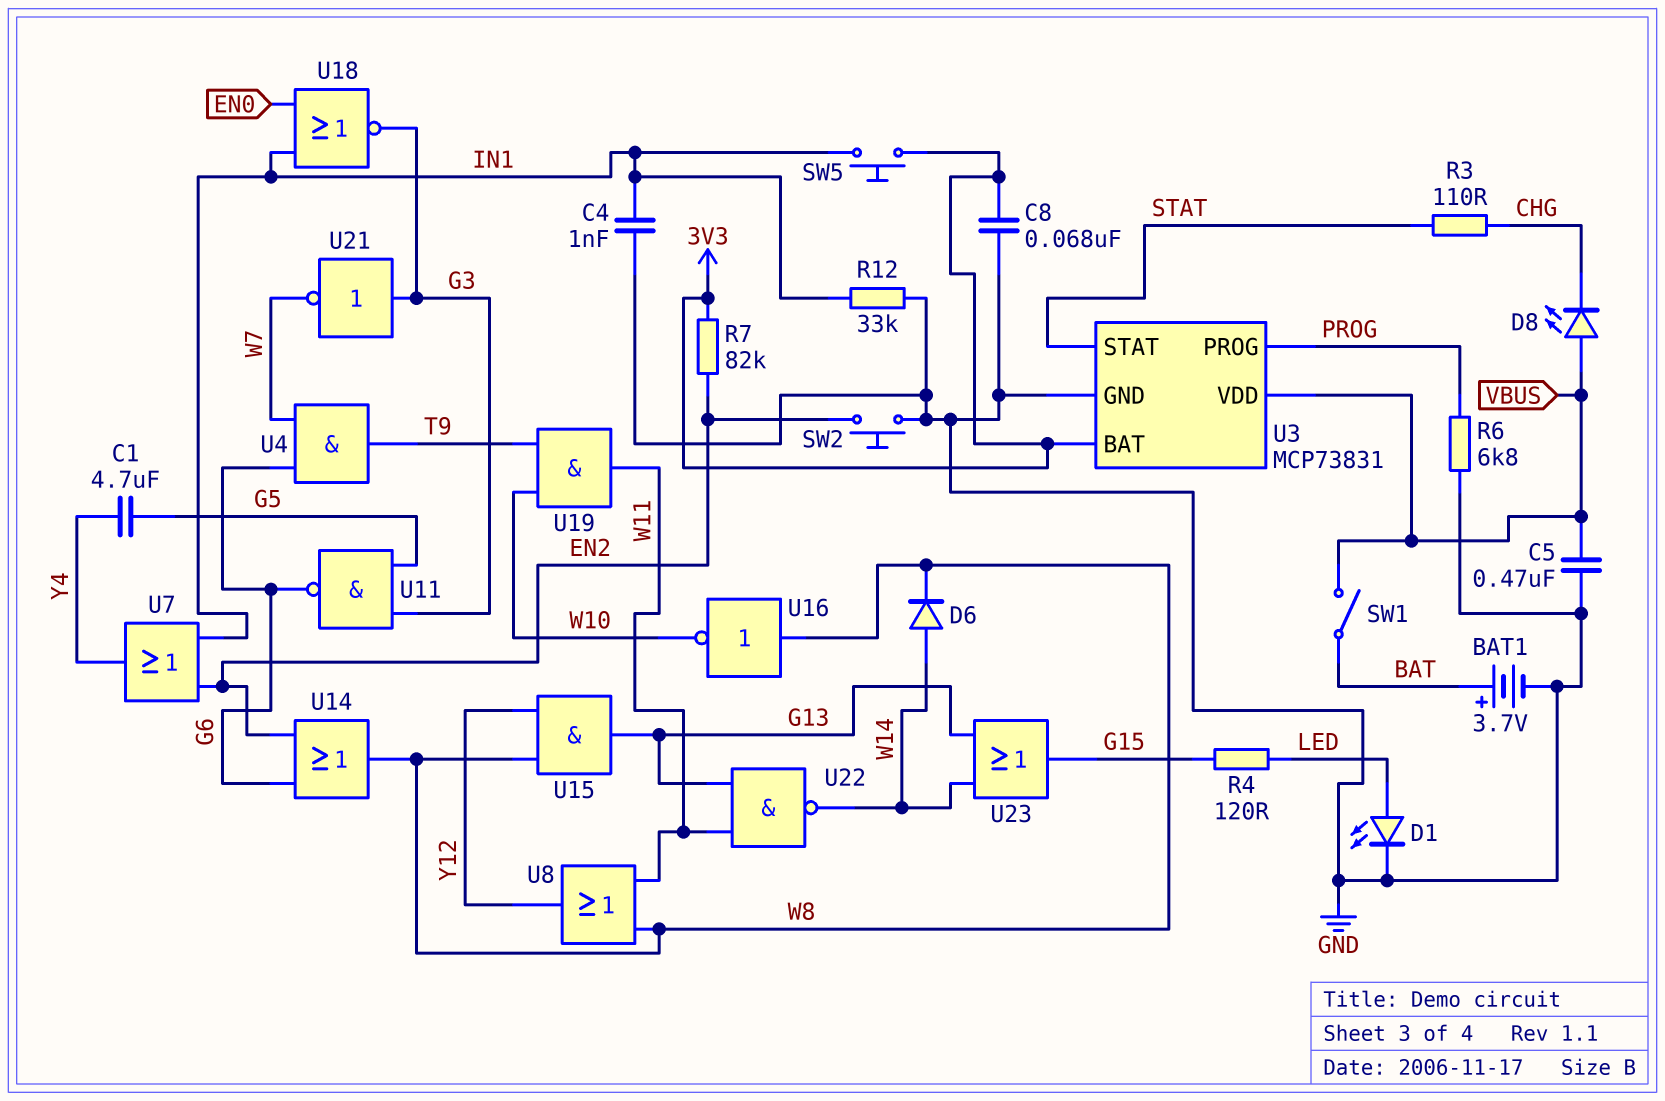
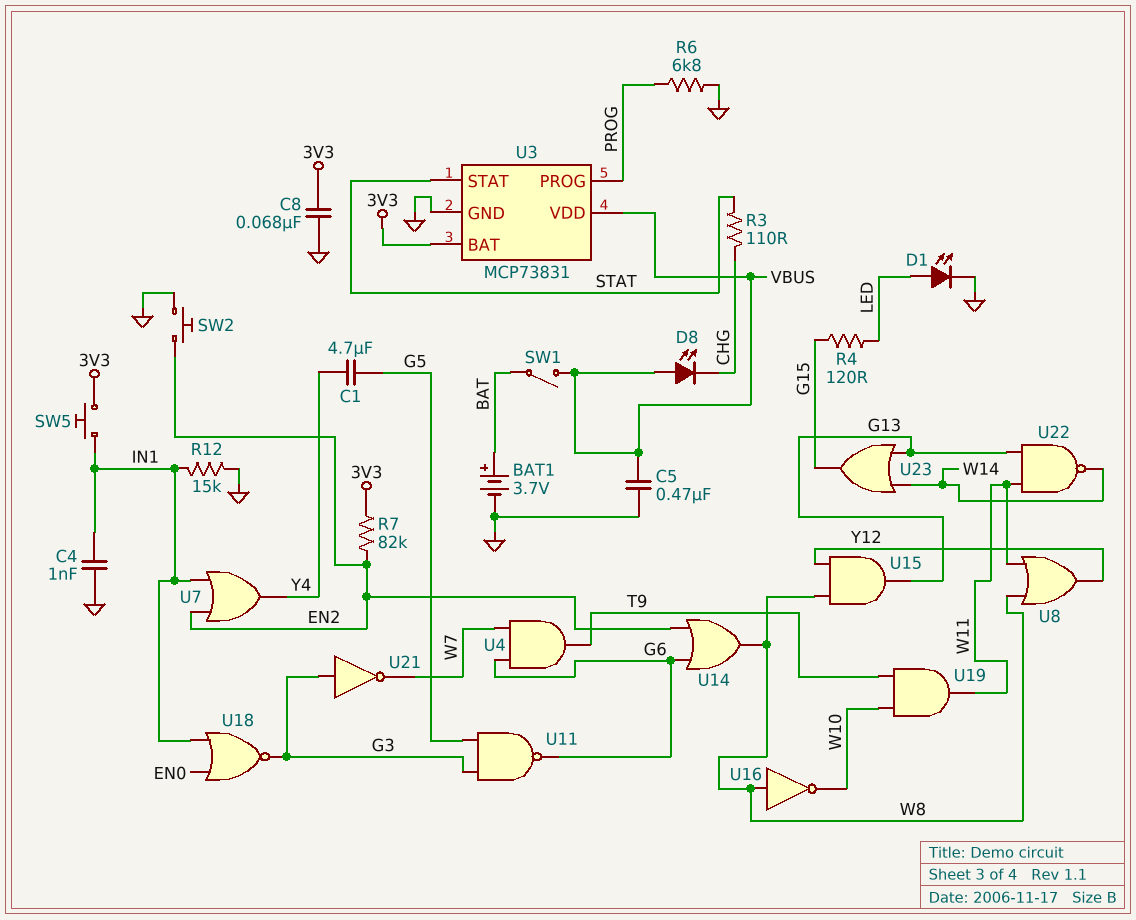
D6: diode (A W14, K W8) -> none
R12: 33k (GND, IN1) -> 15k (GND, IN1)

